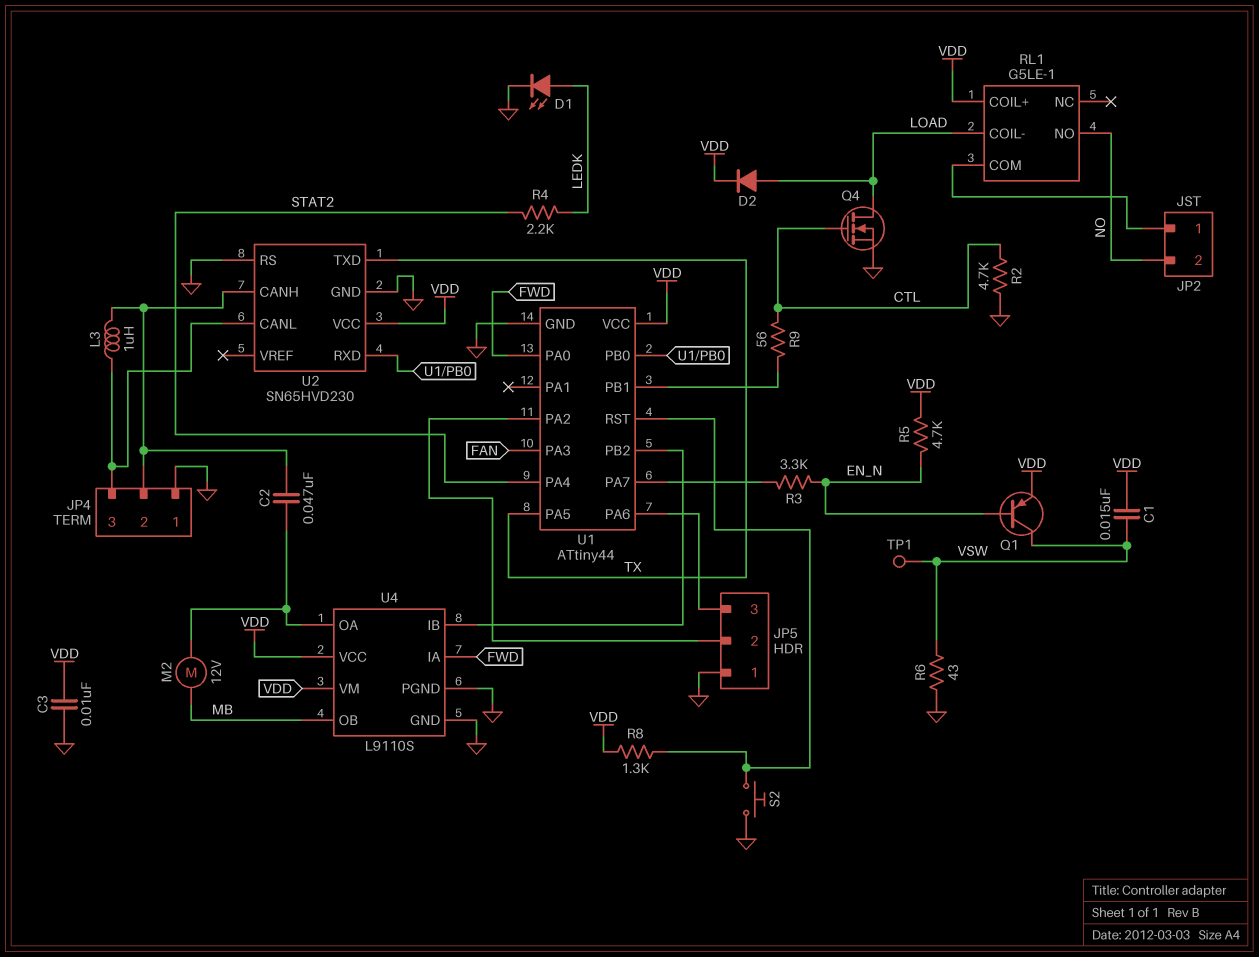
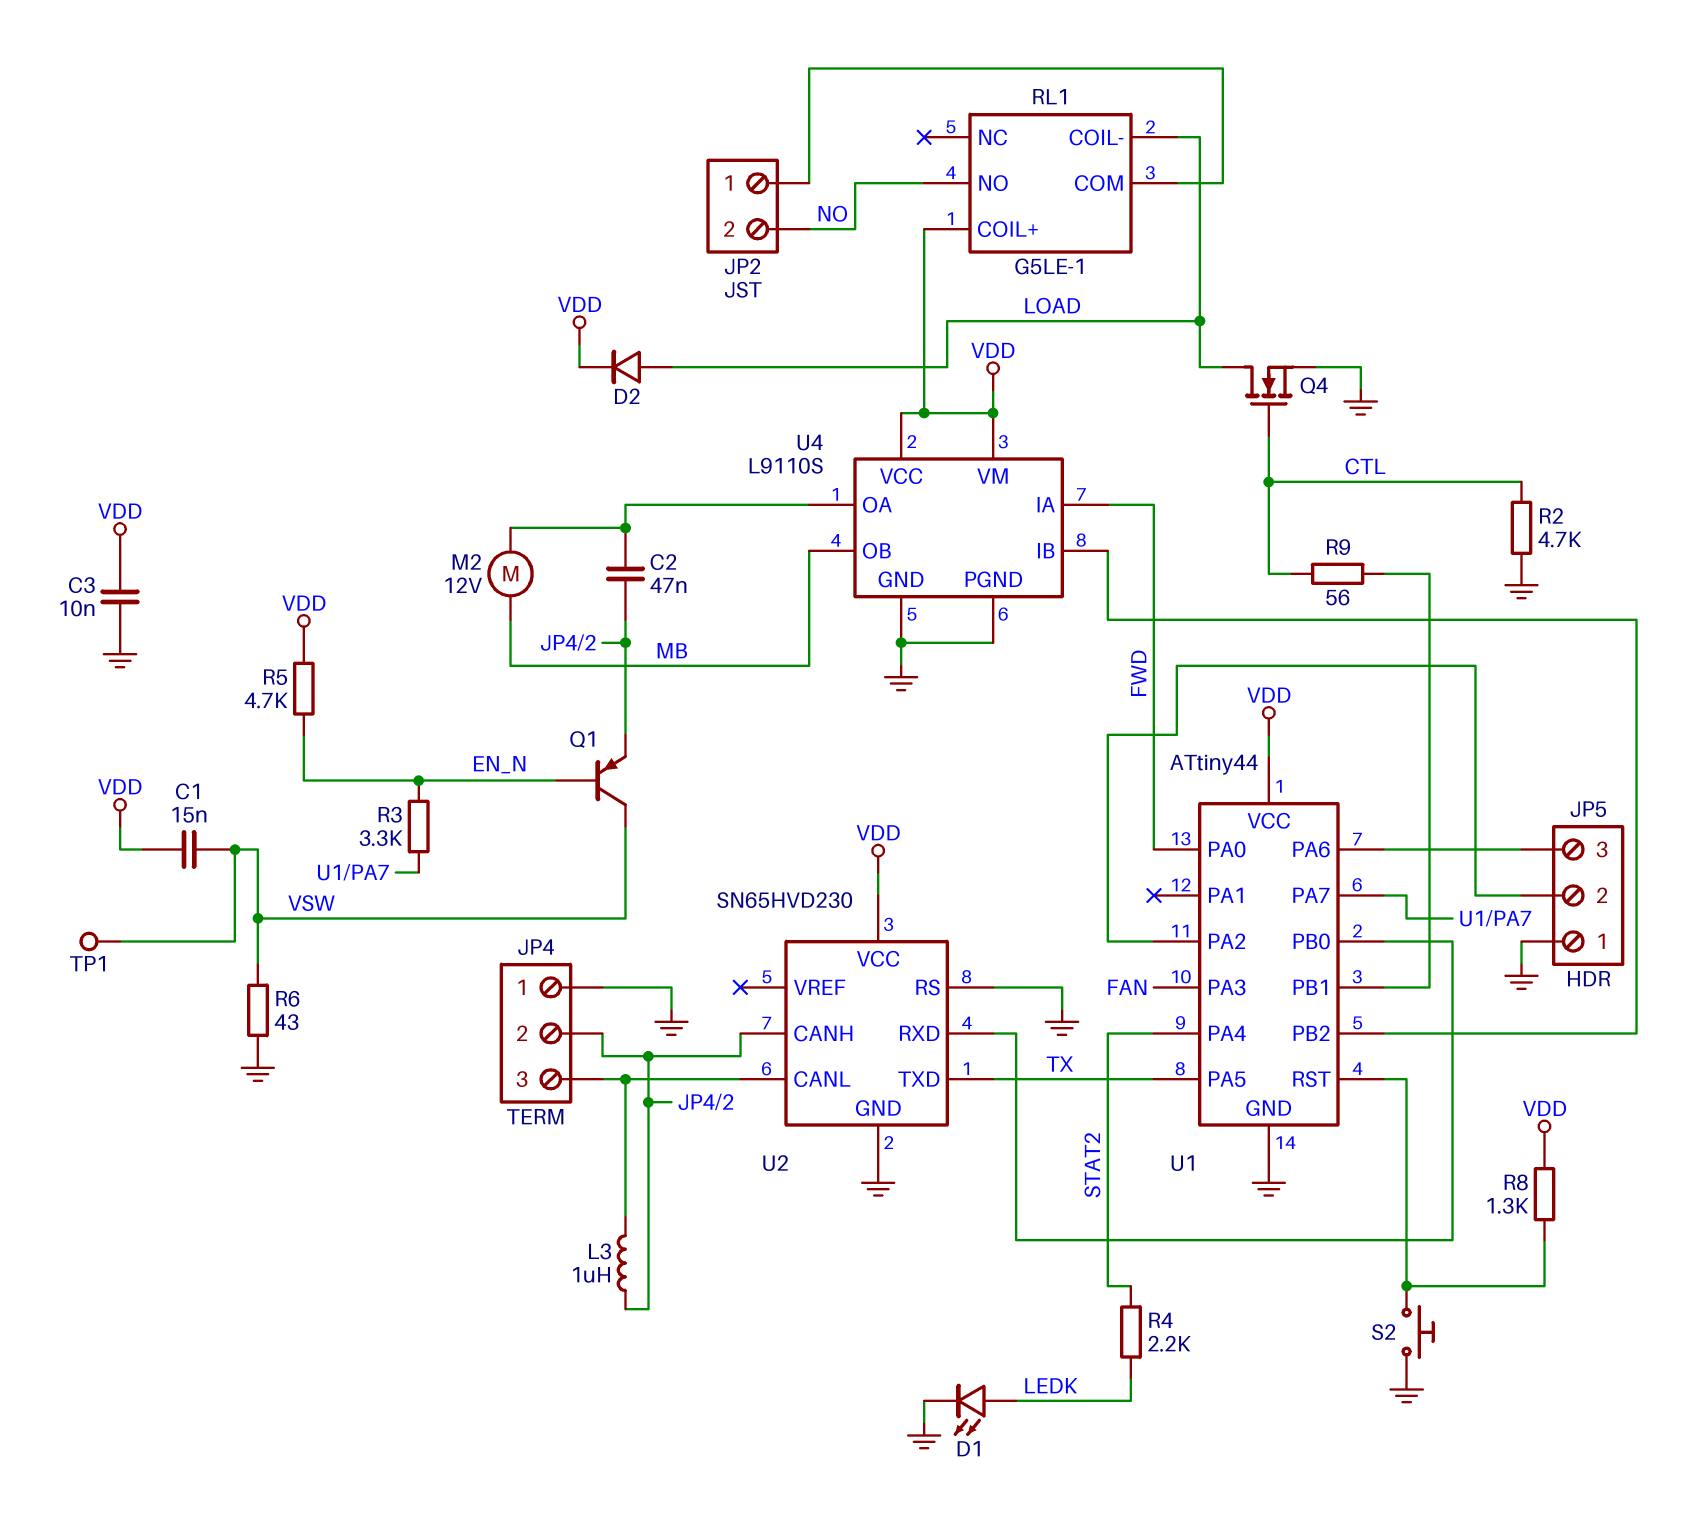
Q1: PNP (B EN_N, C VSW, E VDD) -> PNP (B EN_N, C VSW, E JP4/2)

